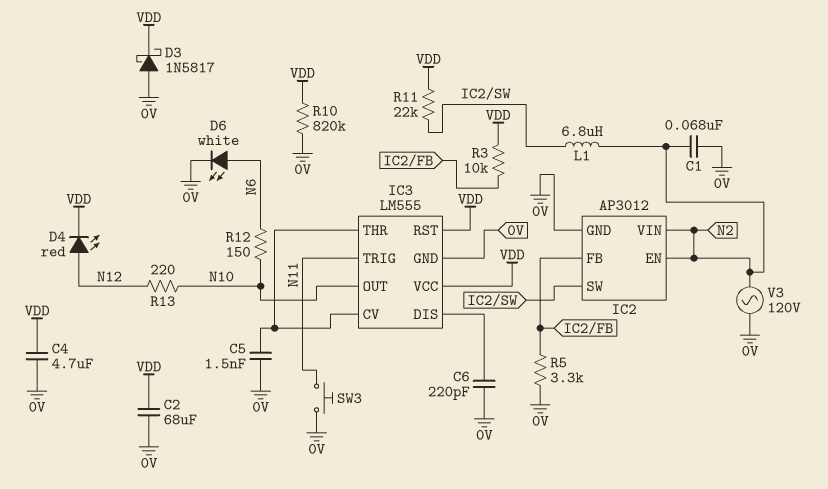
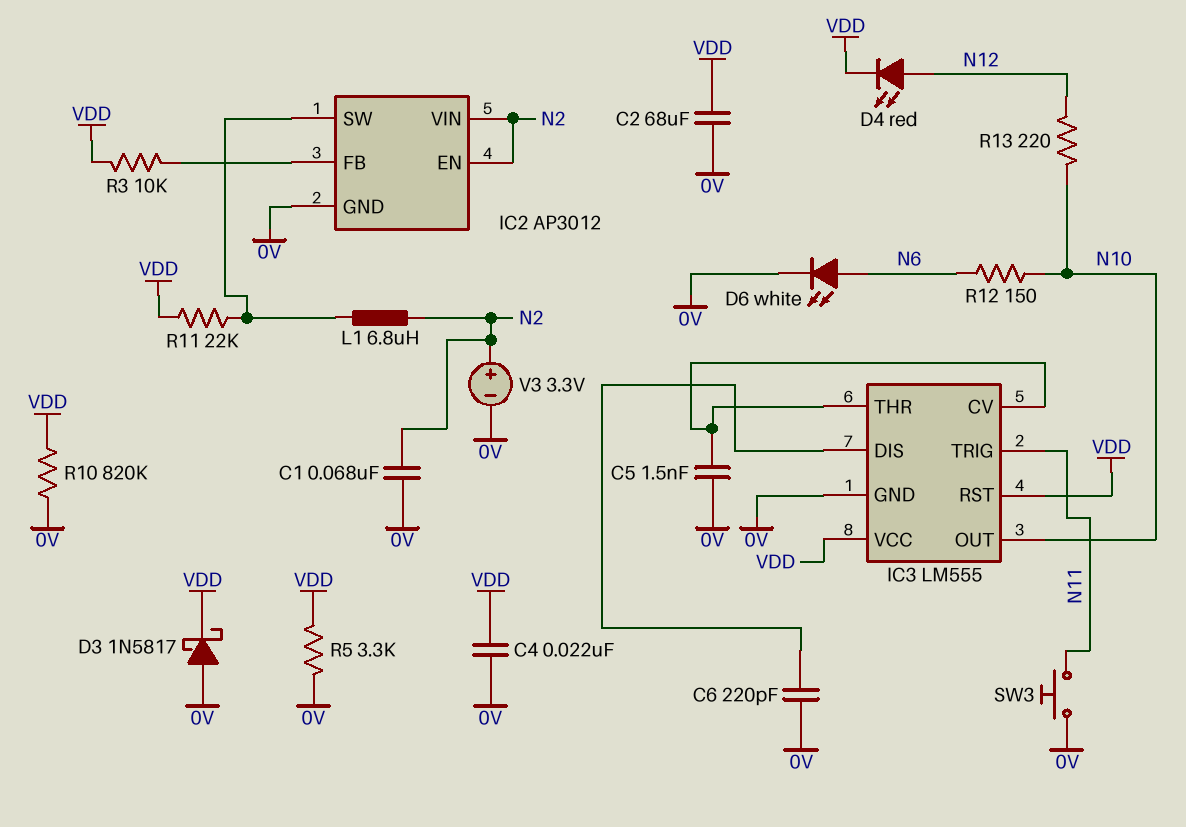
C4: 4.7uF (0V, VDD) -> 22nF (0V, VDD)
R5: 3.3k (0V, IC2/FB) -> 3.3k (0V, VDD)
V3: AC 120V (0V, N2) -> 3.3V (plus N2, minus 0V)

